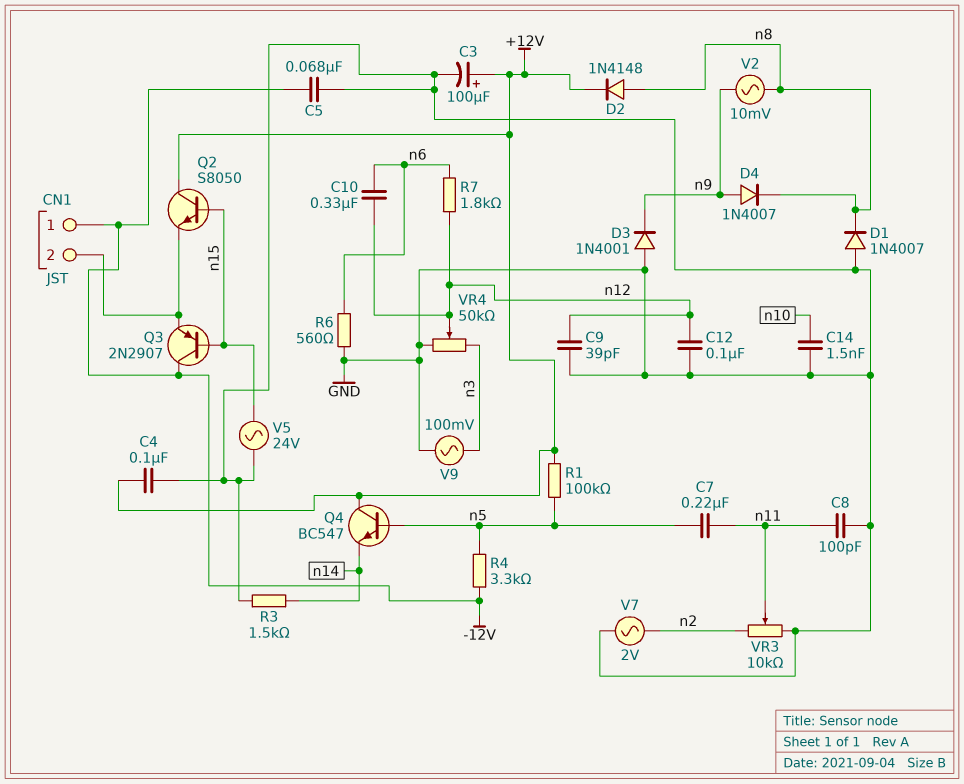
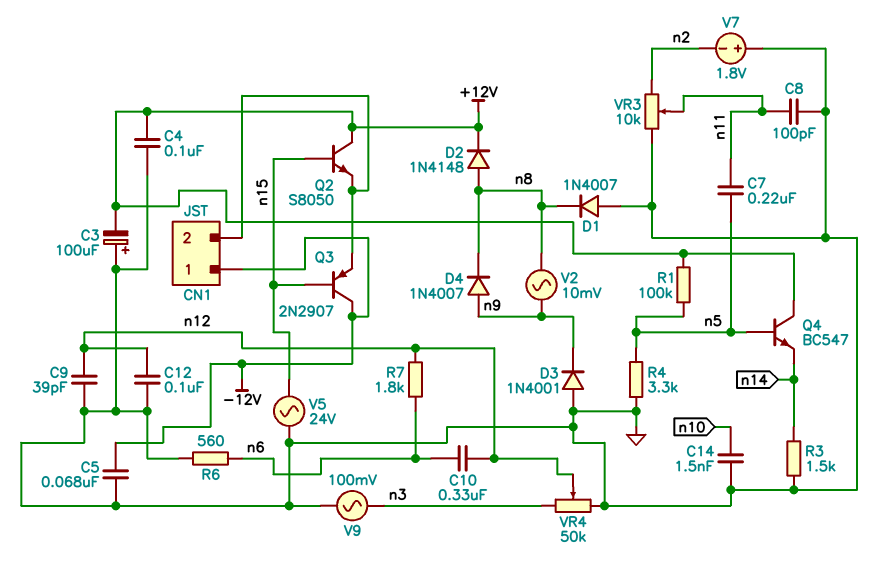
C3: 100uF (plus +12V, minus GND) -> 100uF (plus GND, minus +12V)
R4: 3.3k (-12V, n5) -> 3.3k (GND, n5)
V7: AC 2V (GND, n2) -> 1.8V (plus GND, minus n2)

